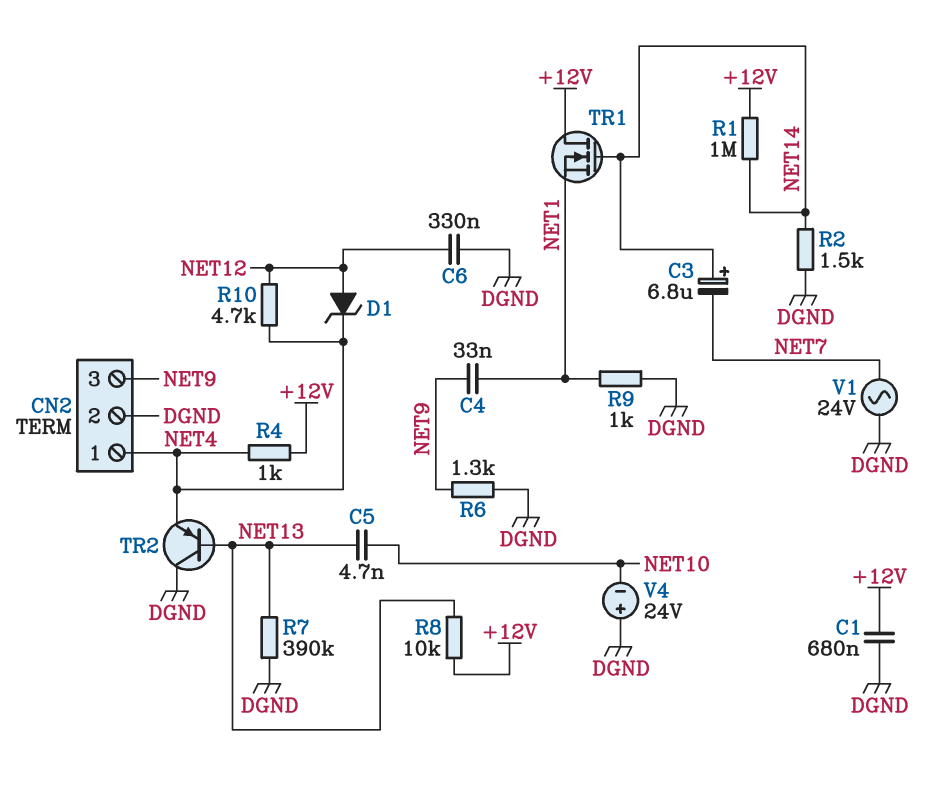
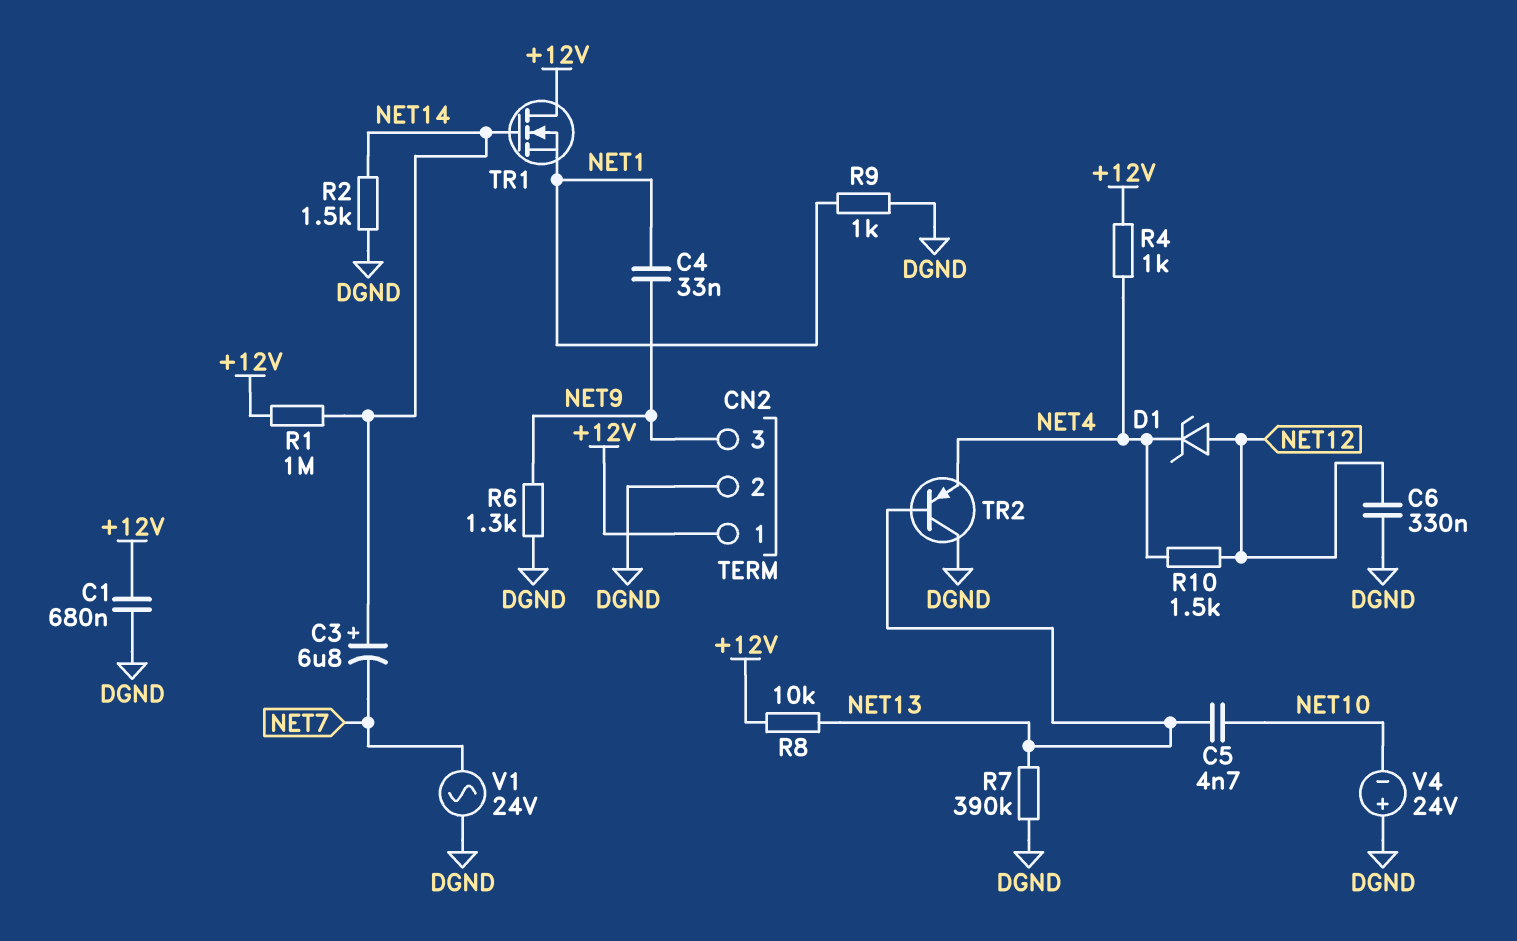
CN2 pin 1: NET4 -> +12V
R10: 4.7k (NET4, NET12) -> 1.5k (NET4, NET12)

